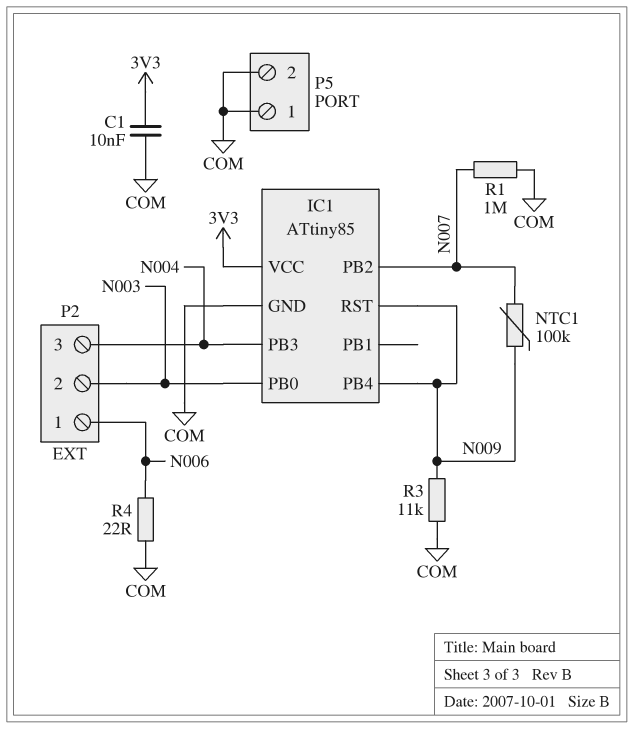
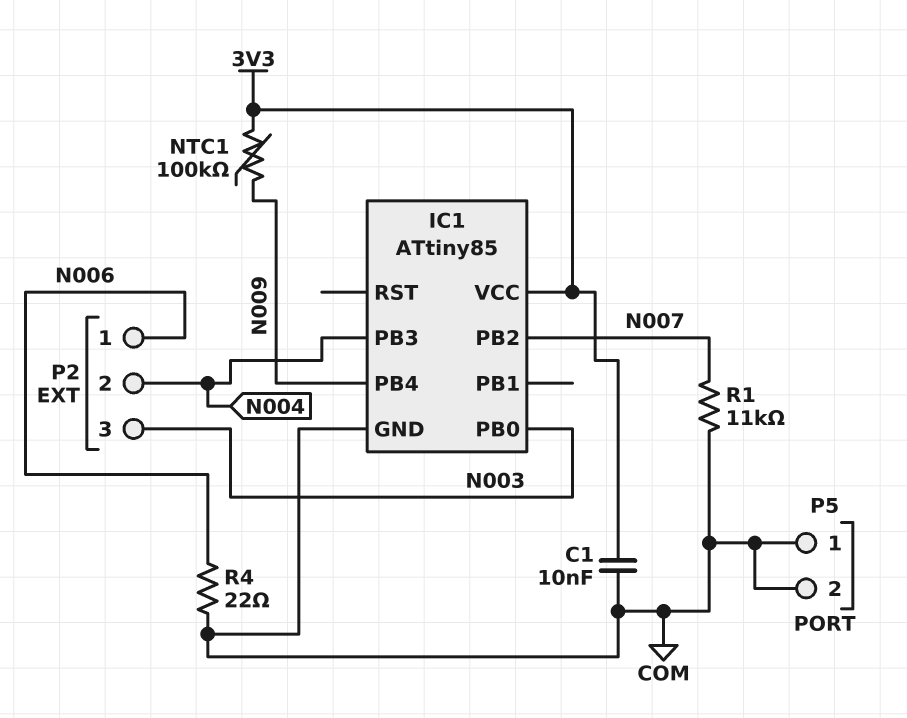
IC1 pin RST: N009 -> none
NTC1: 100k (N007, N009) -> 100k (3V3, N009)
P2 pin 2: N003 -> N004
P2 pin 3: N004 -> N003
R1: 1M (COM, N007) -> 11k (COM, N007)
R3: 11k (COM, N009) -> none

